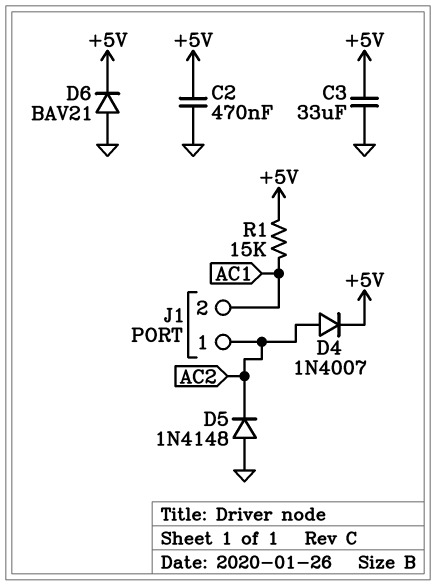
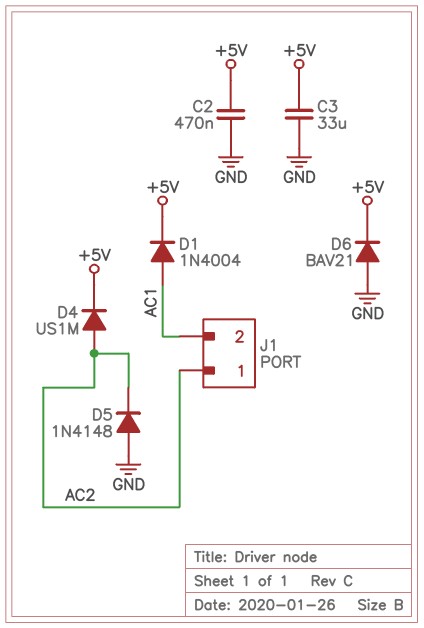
D1: none -> diode 1N4004 (A AC1, K +5V)
D4: diode 1N4007 (A AC2, K +5V) -> diode US1M (A AC2, K +5V)
R1: 15k (+5V, AC1) -> none

